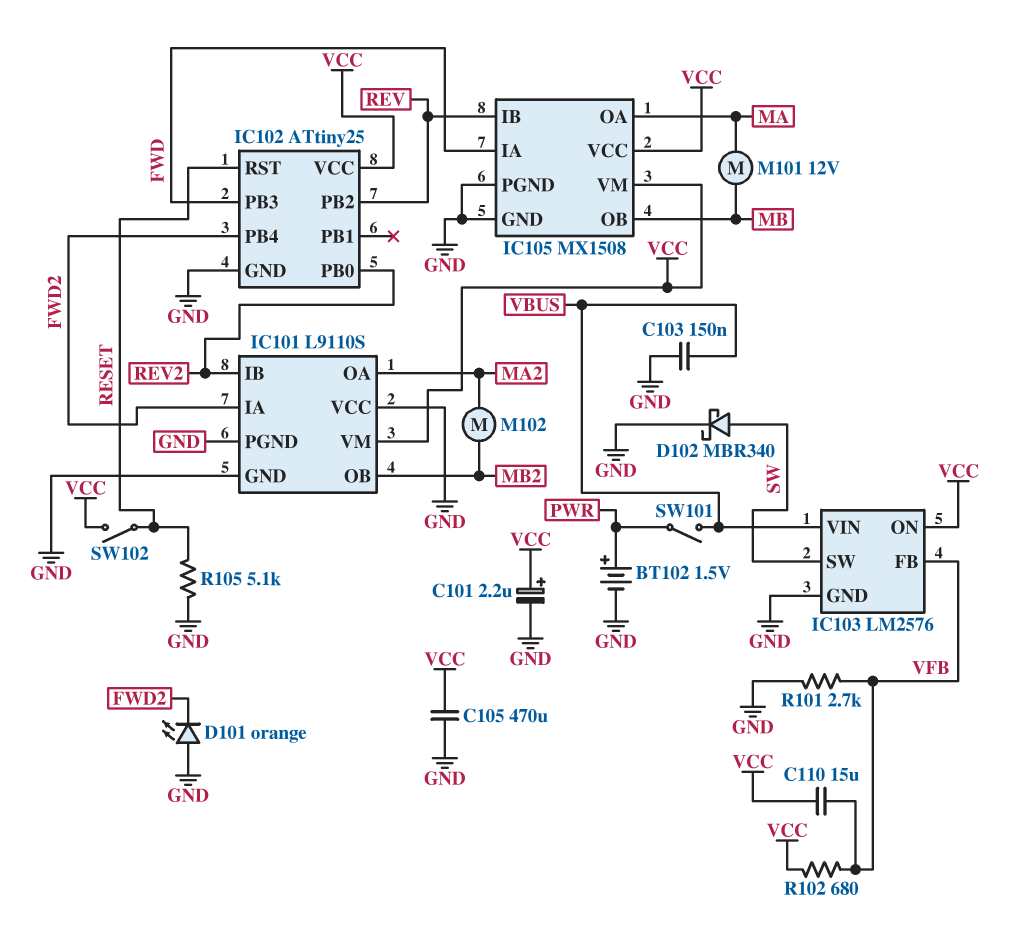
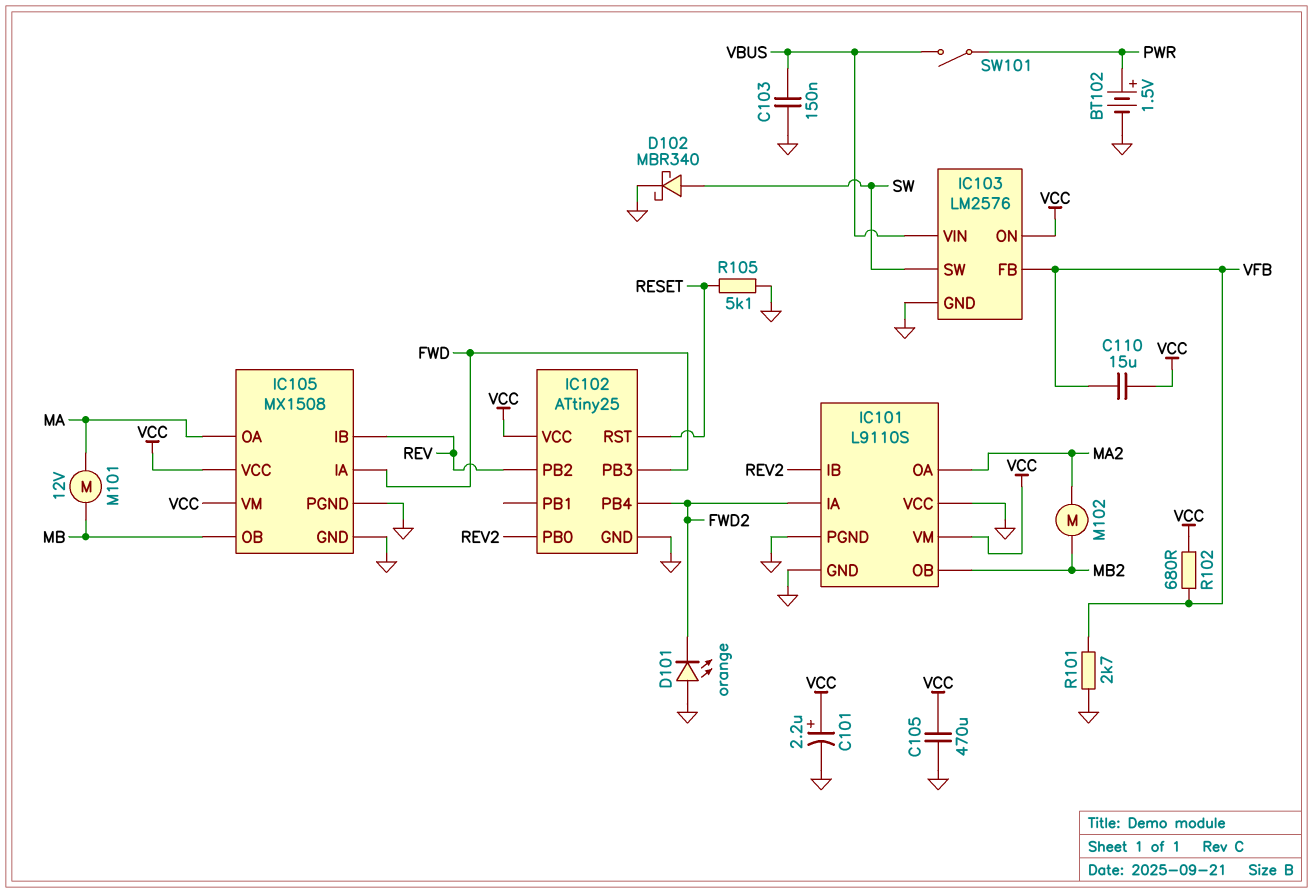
SW102: switch (RESET, VCC) -> none

